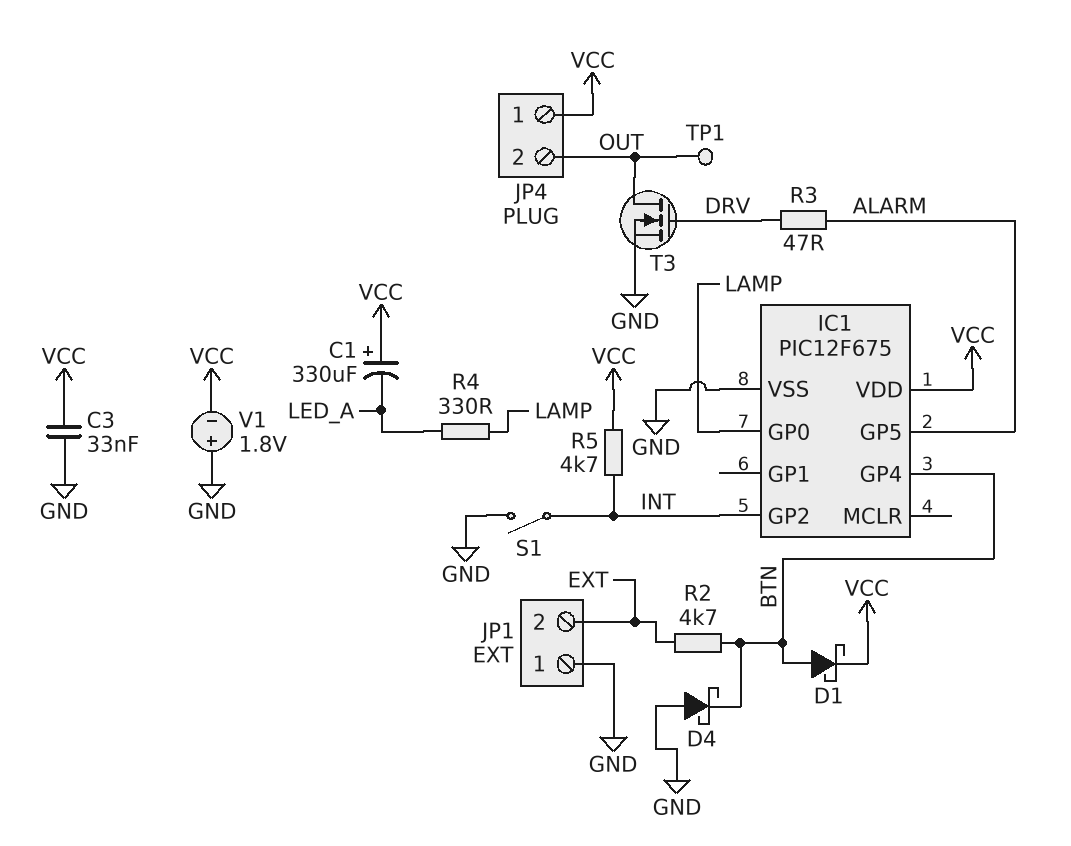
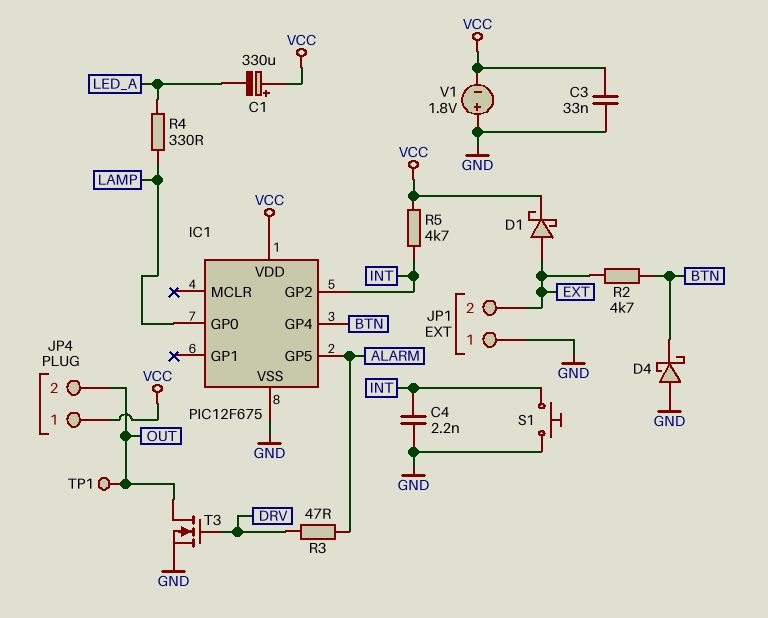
C4: none -> 2.2nF (GND, INT)
D1: schottky (A BTN, K VCC) -> schottky (A EXT, K VCC)
S1: switch (GND, INT) -> button (GND, INT)

